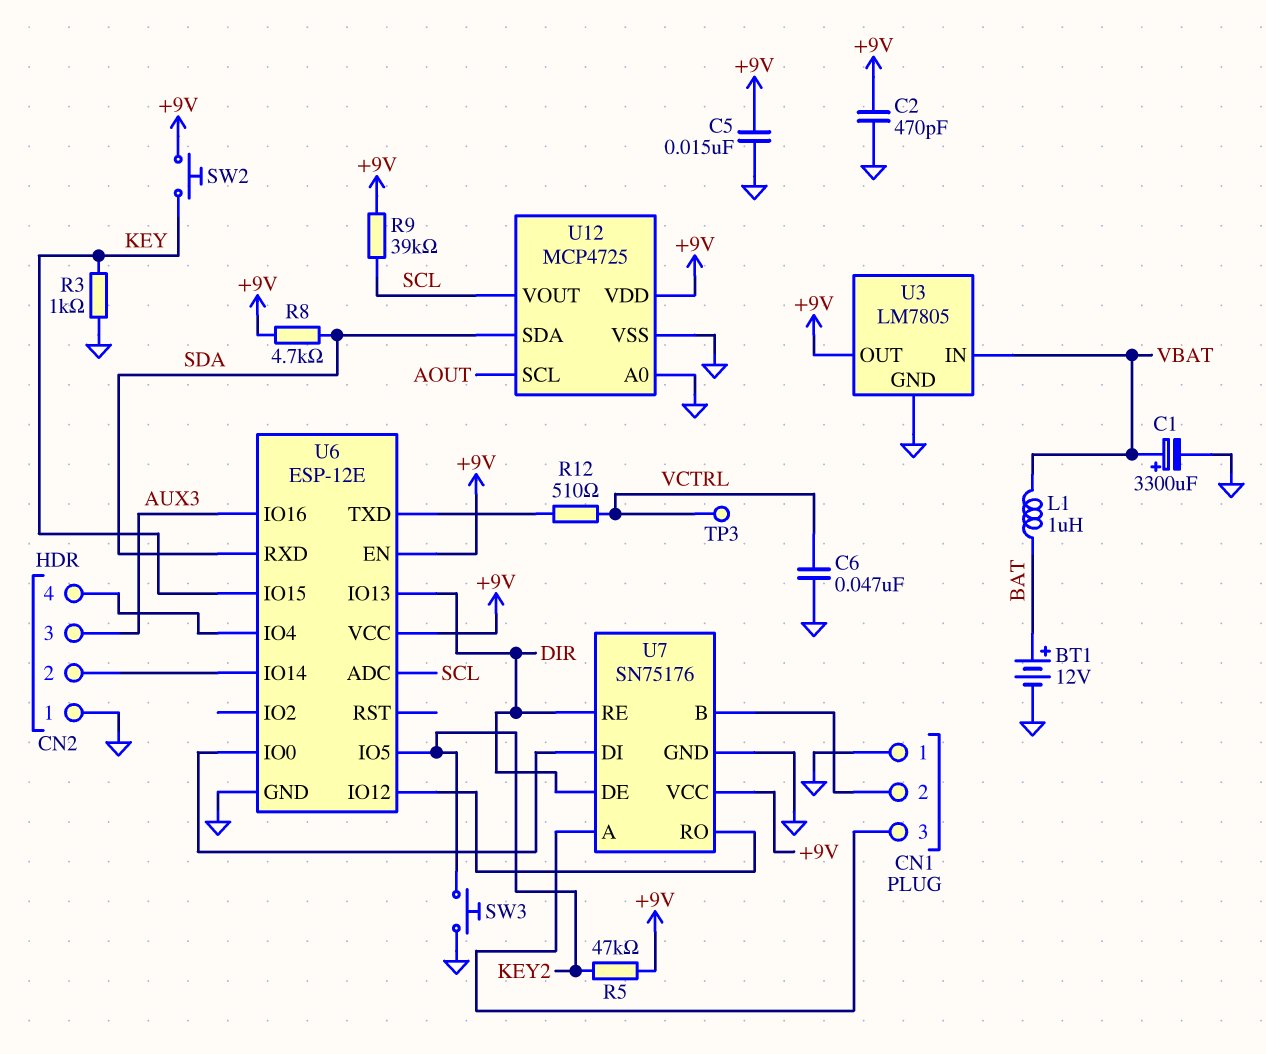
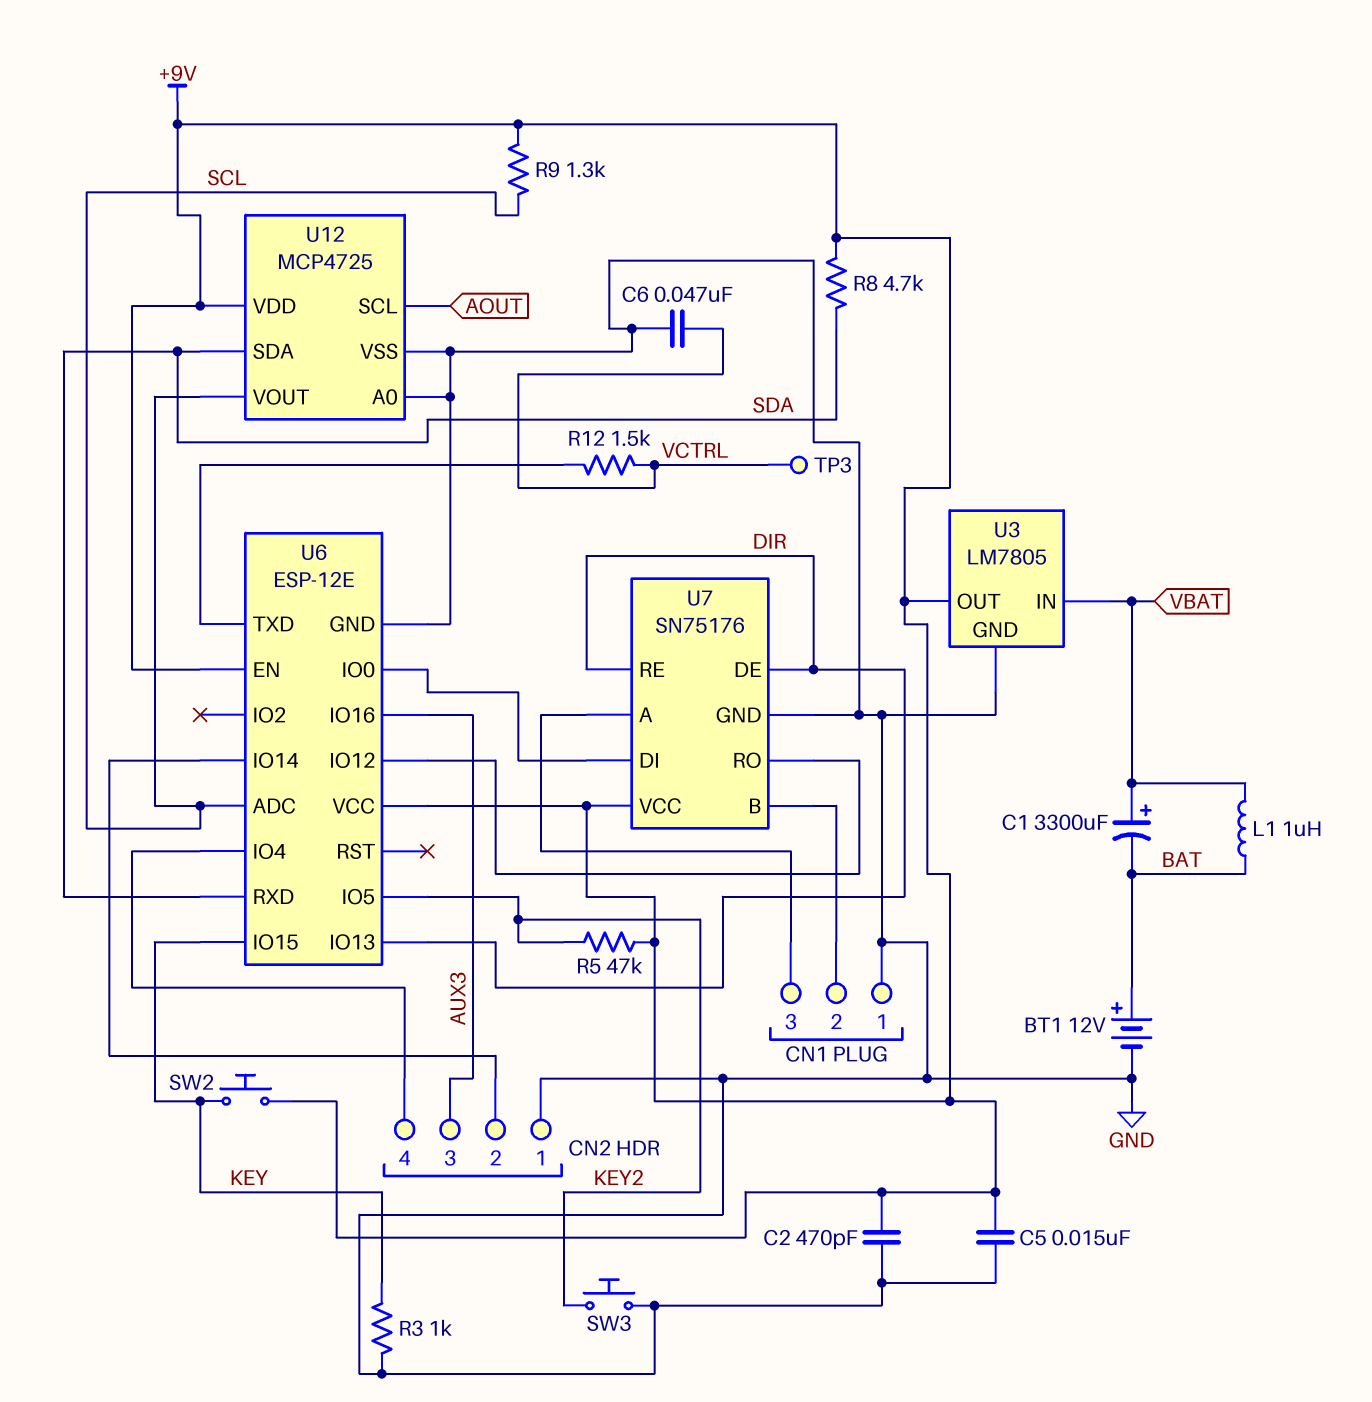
C1: 3300uF (plus VBAT, minus GND) -> 3300uF (plus VBAT, minus BAT)
R9: 39k (+9V, SCL) -> 1.3k (+9V, SCL)
R12: 510 (U6/TXD, VCTRL) -> 1.5k (U6/TXD, VCTRL)

